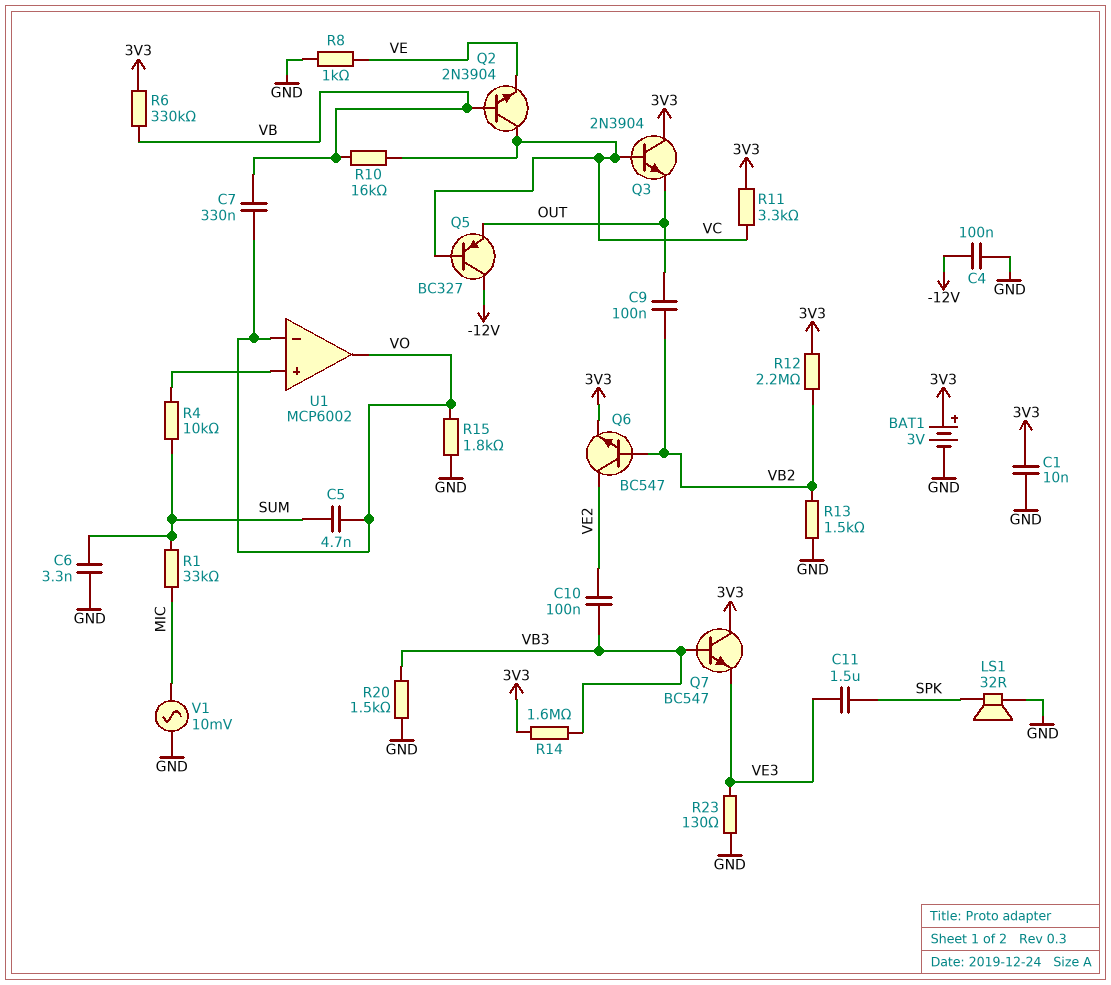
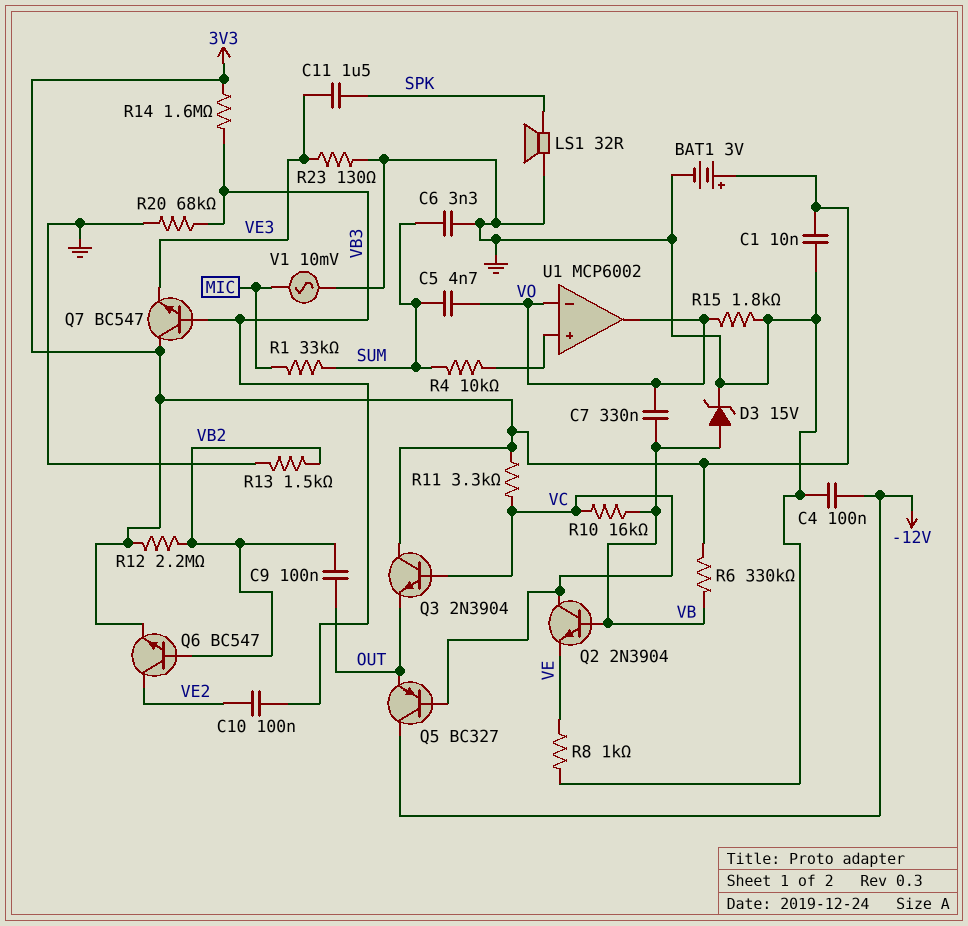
D3: none -> zener 15V (A VB, K GND)
R20: 1.5k (GND, VB3) -> 68k (GND, VB3)

